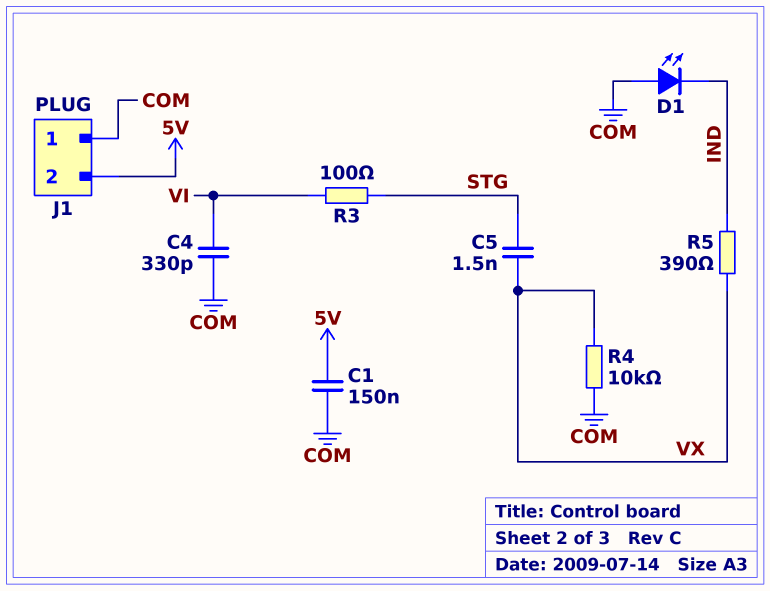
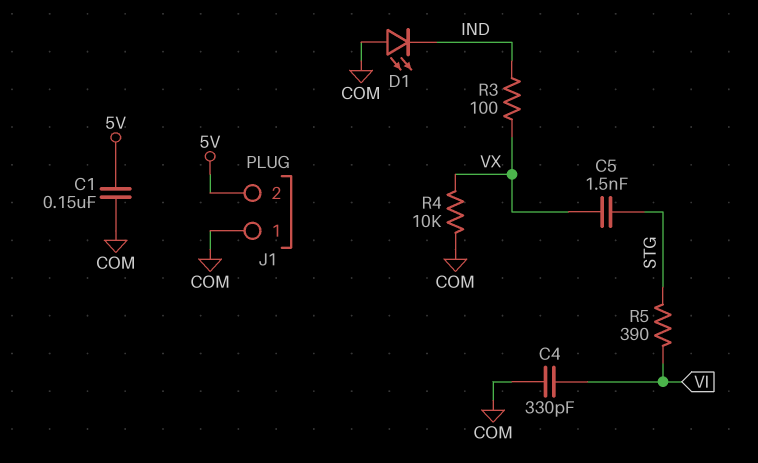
R3: 100 (STG, VI) -> 100 (IND, VX)
R5: 390 (IND, VX) -> 390 (STG, VI)

